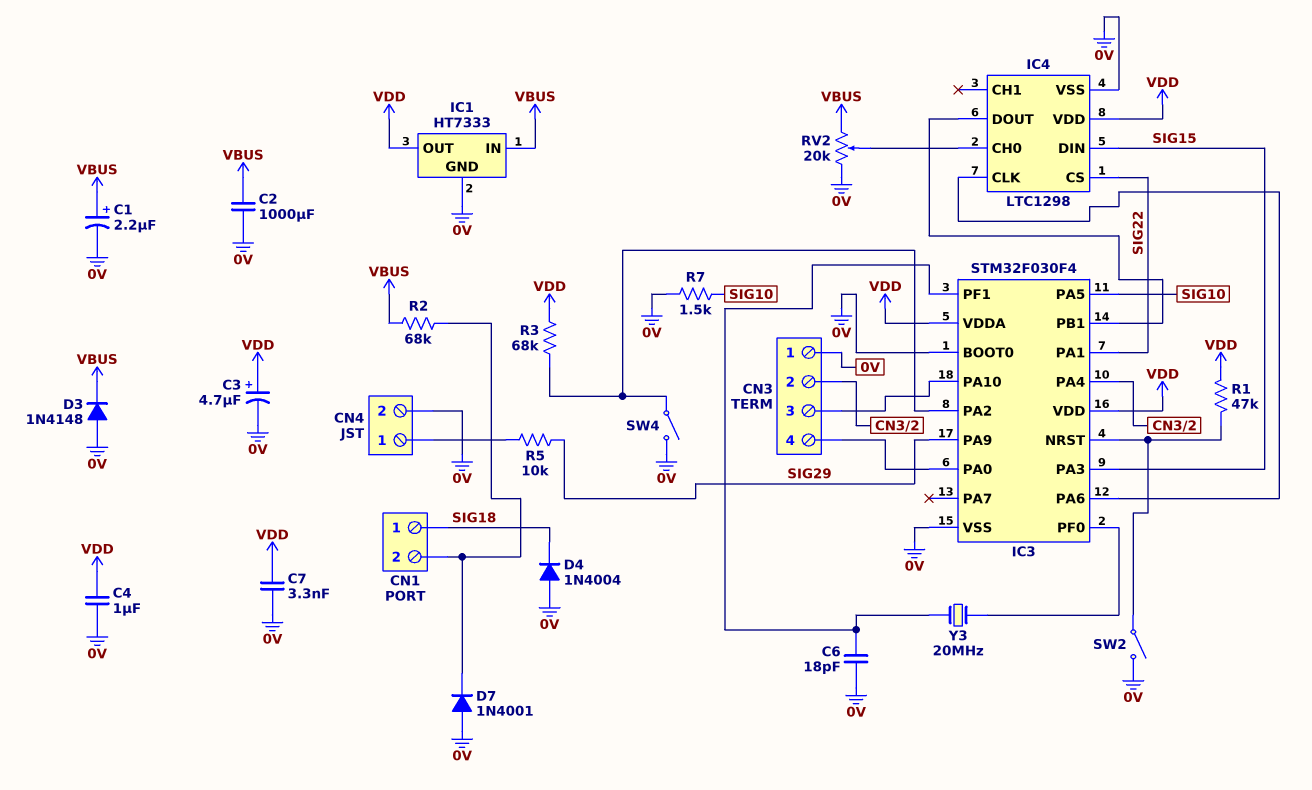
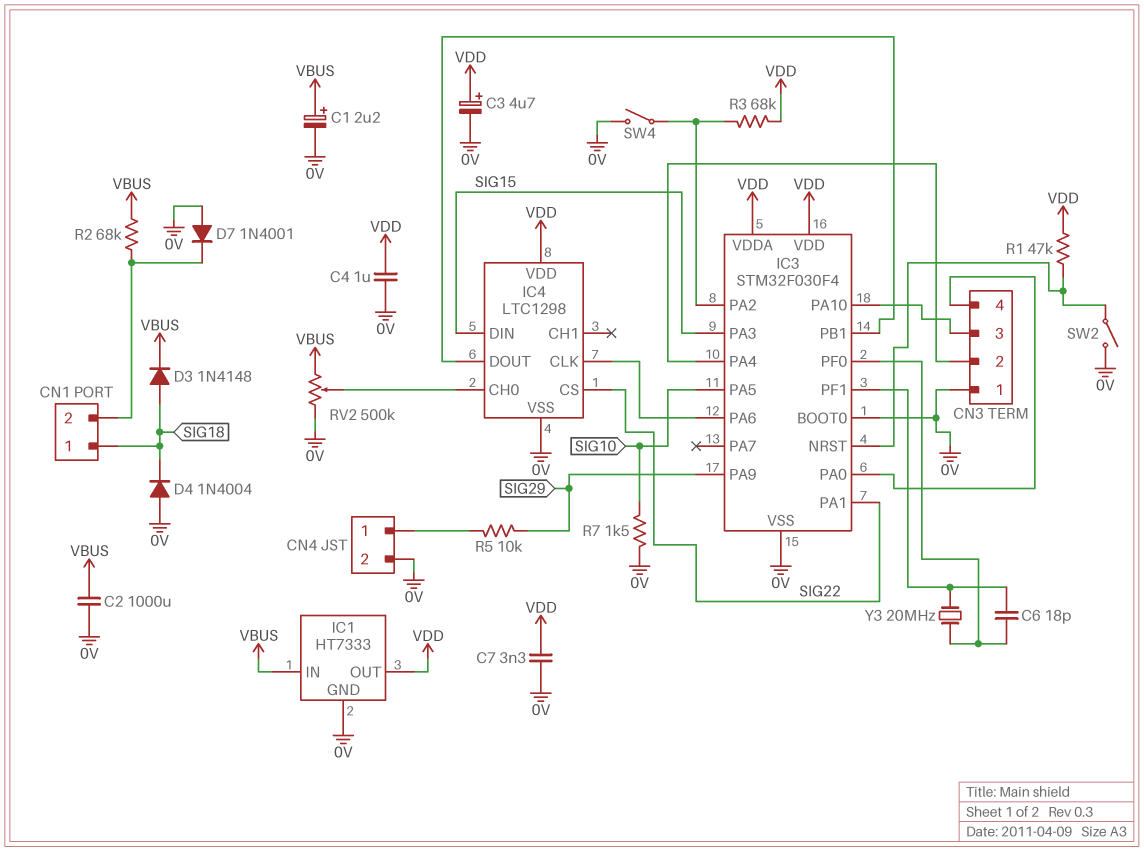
C6: 18pF (0V, IC3/PF1) -> 18pF (IC3/PF0, IC3/PF1)
D3: diode 1N4148 (A 0V, K VBUS) -> diode 1N4148 (A SIG18, K VBUS)
RV2: 20k (0V, VBUS, wiper IC4/CH0) -> 500k (0V, VBUS, wiper IC4/CH0)

